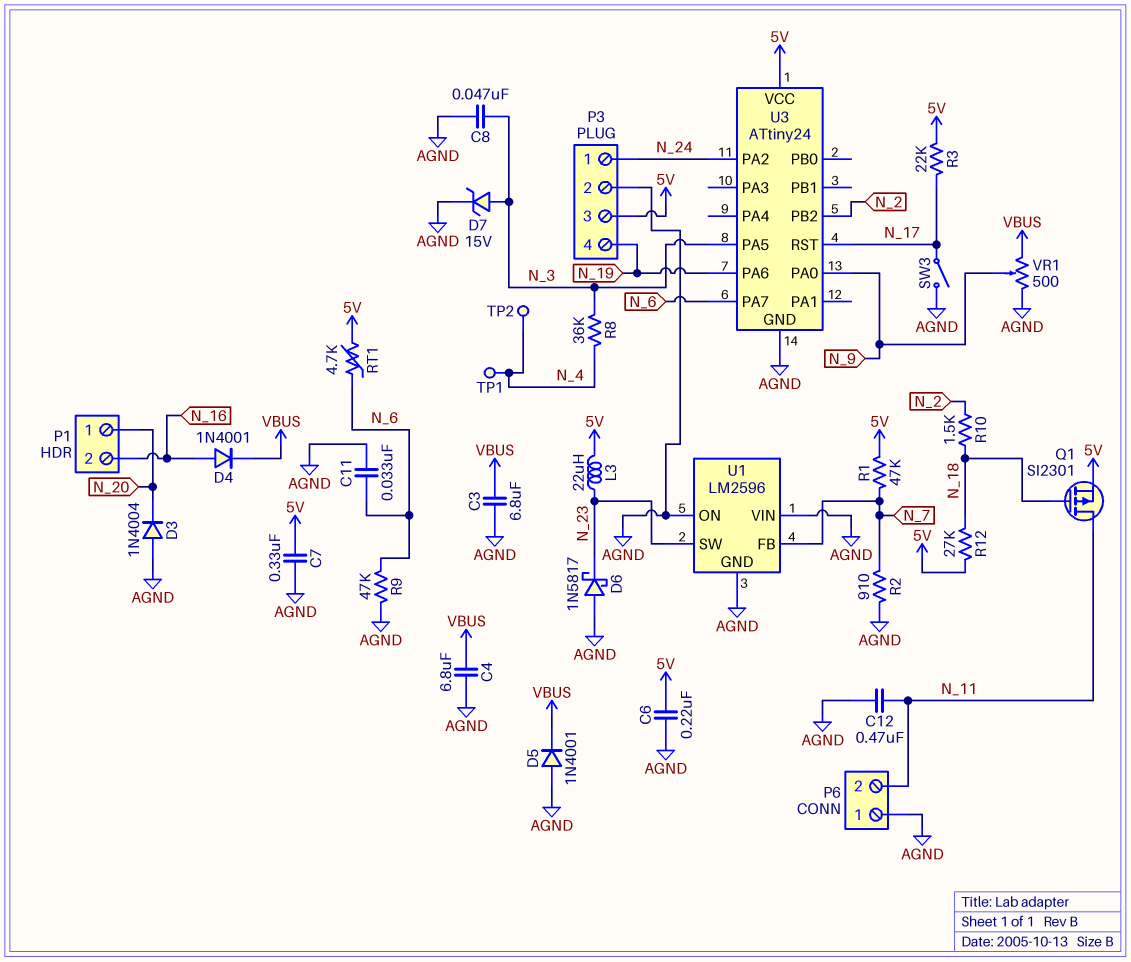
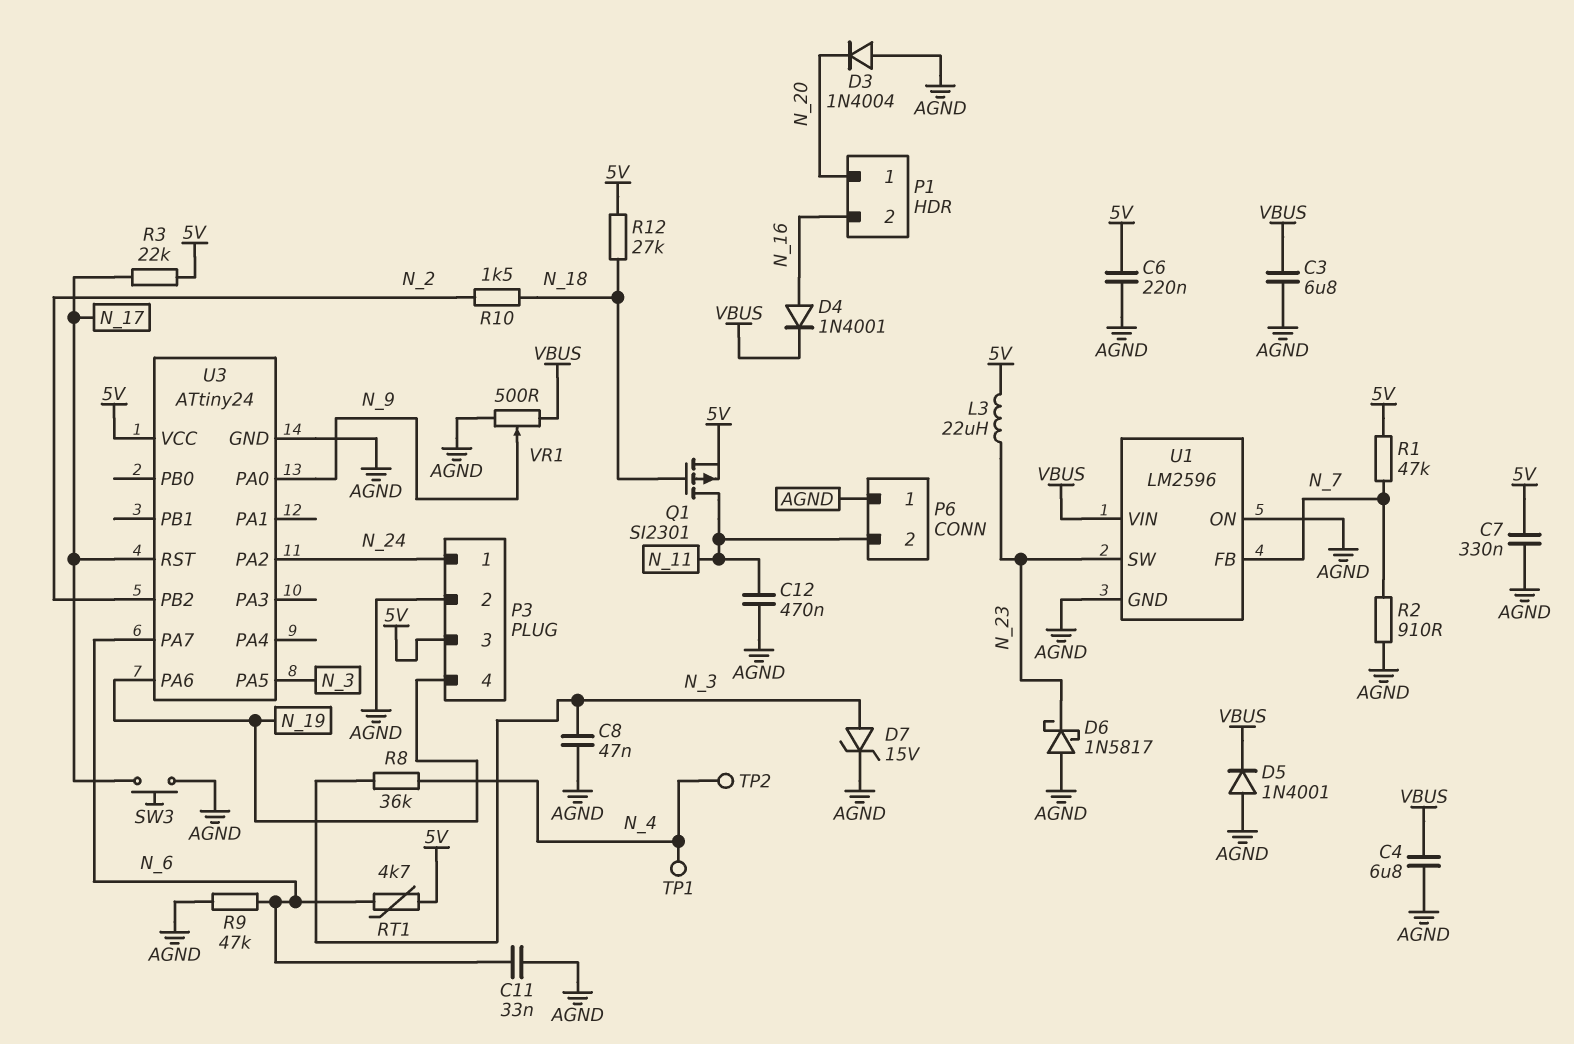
SW3: switch (AGND, N_17) -> button (AGND, N_17)
U1 pin VIN: AGND -> VBUS

